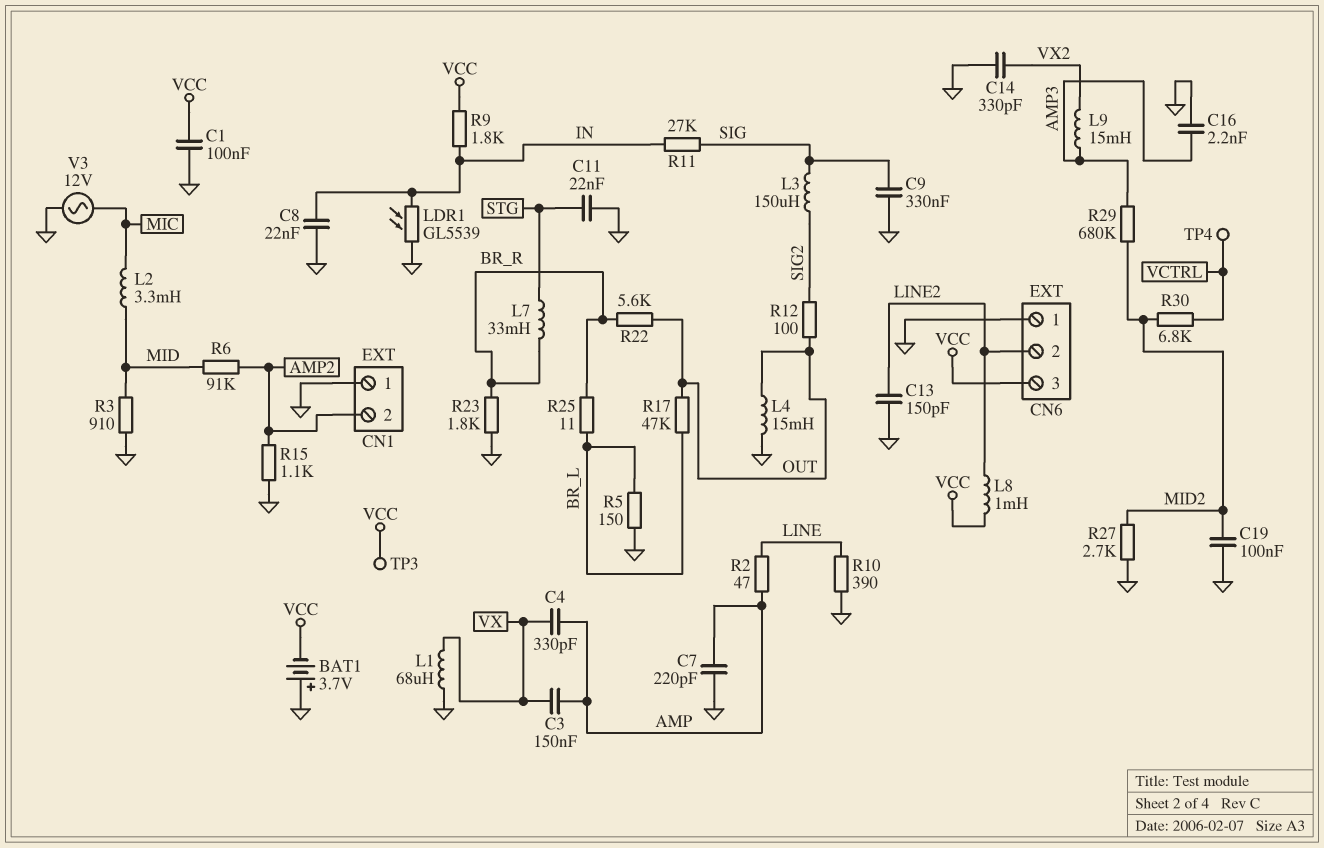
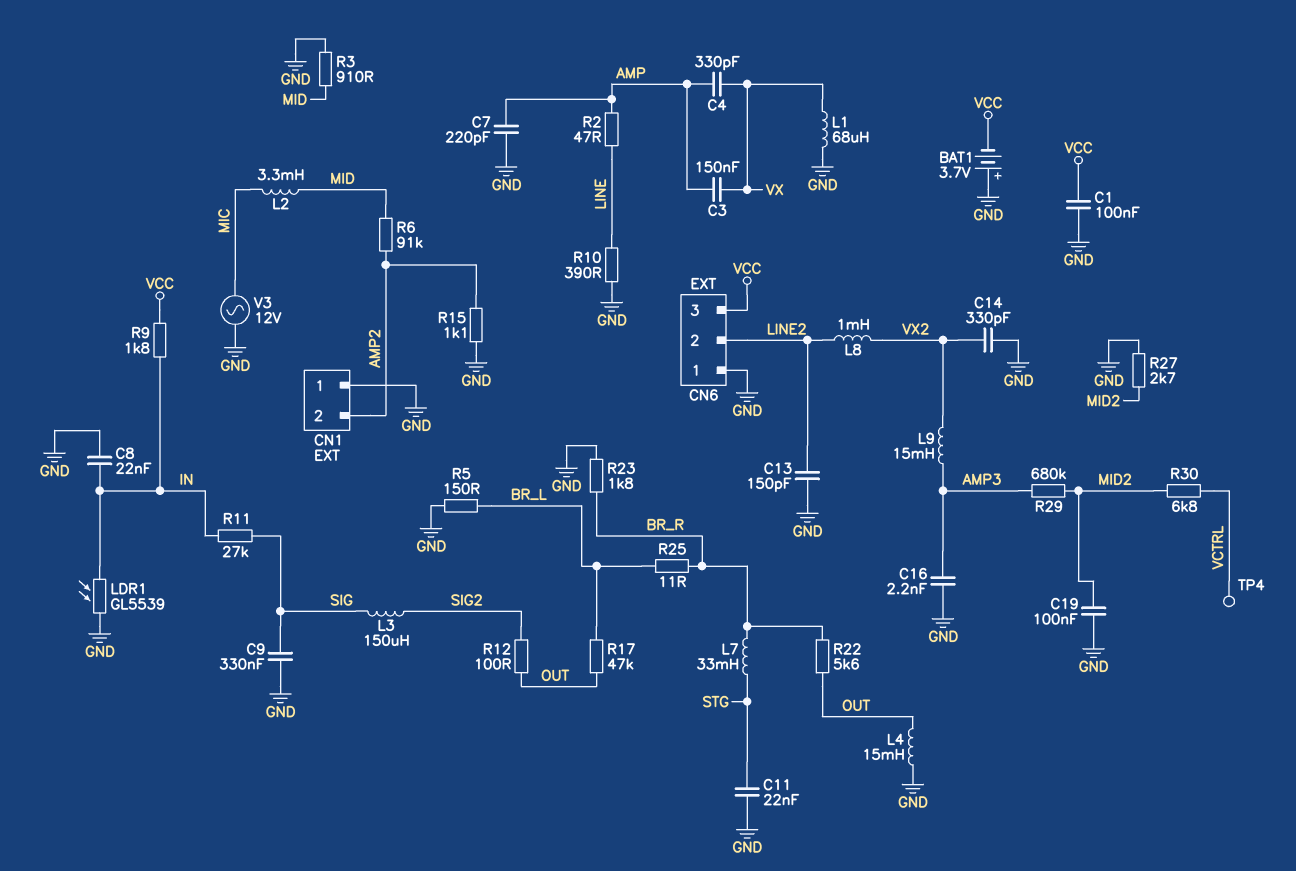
L8: 1mH (LINE2, VCC) -> 1mH (LINE2, VX2)
TP3: test point (VCC) -> none

